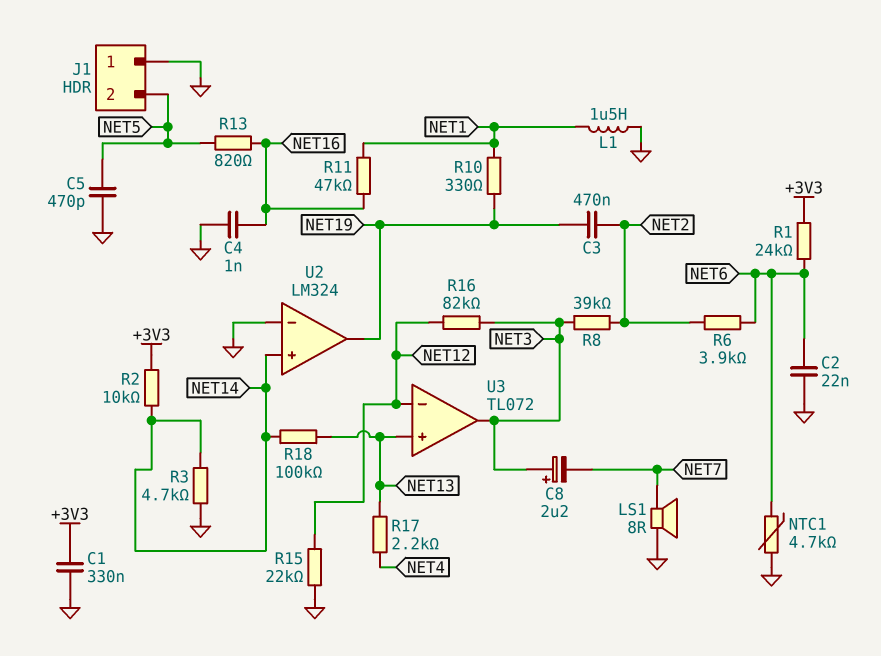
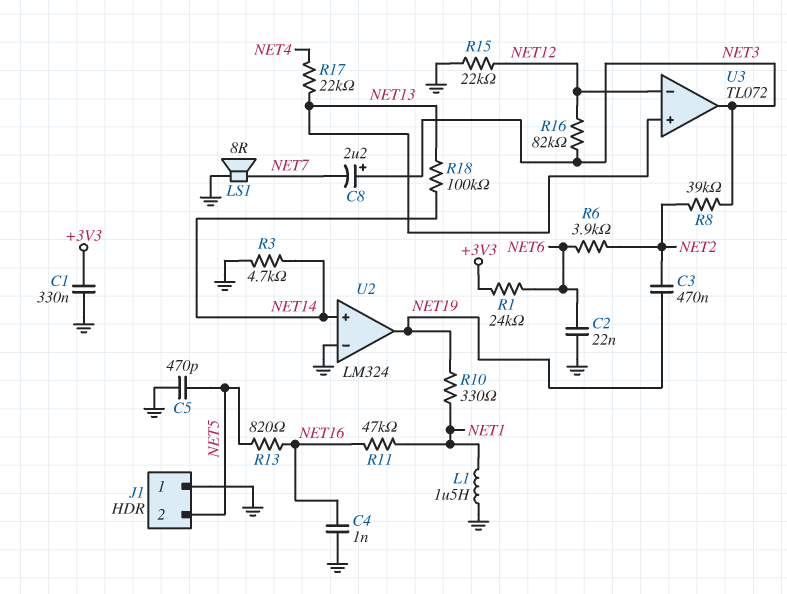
NTC1: 4.7k (GND, NET6) -> none
R2: 10k (+3V3, NET14) -> none
R17: 2.2k (NET4, NET13) -> 22k (NET4, NET13)

